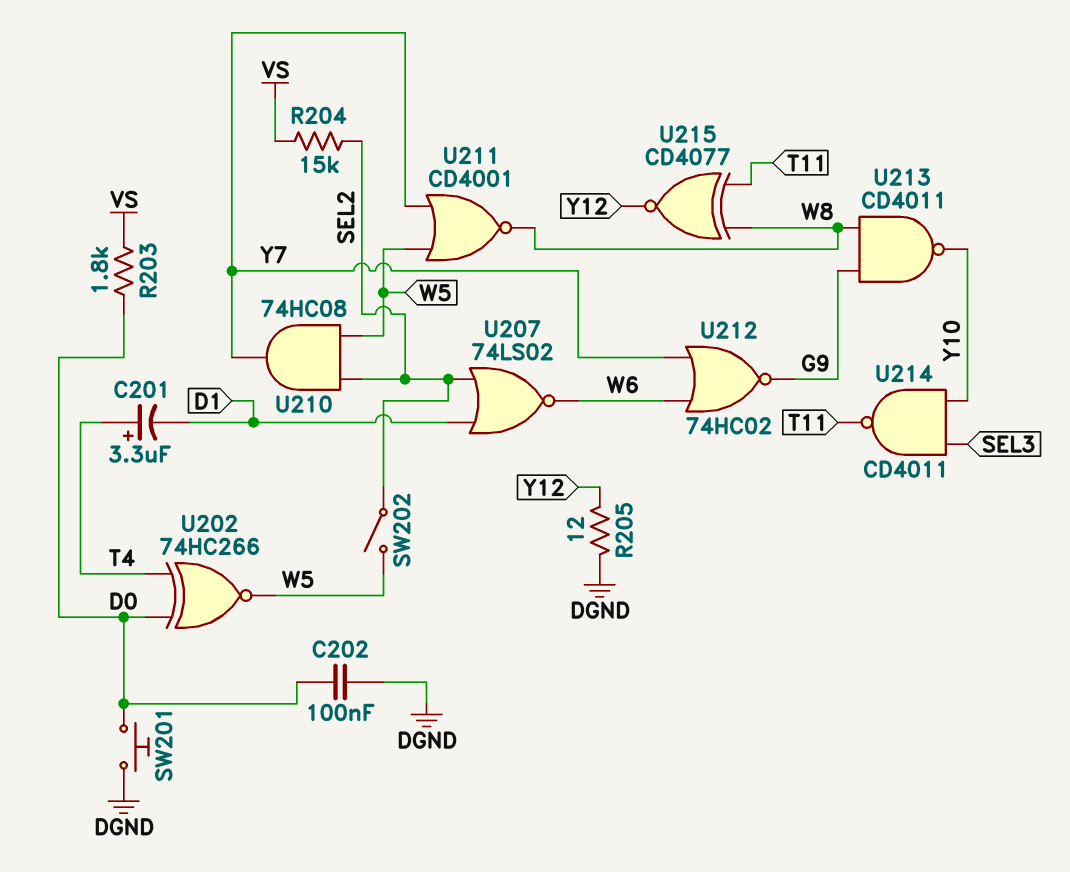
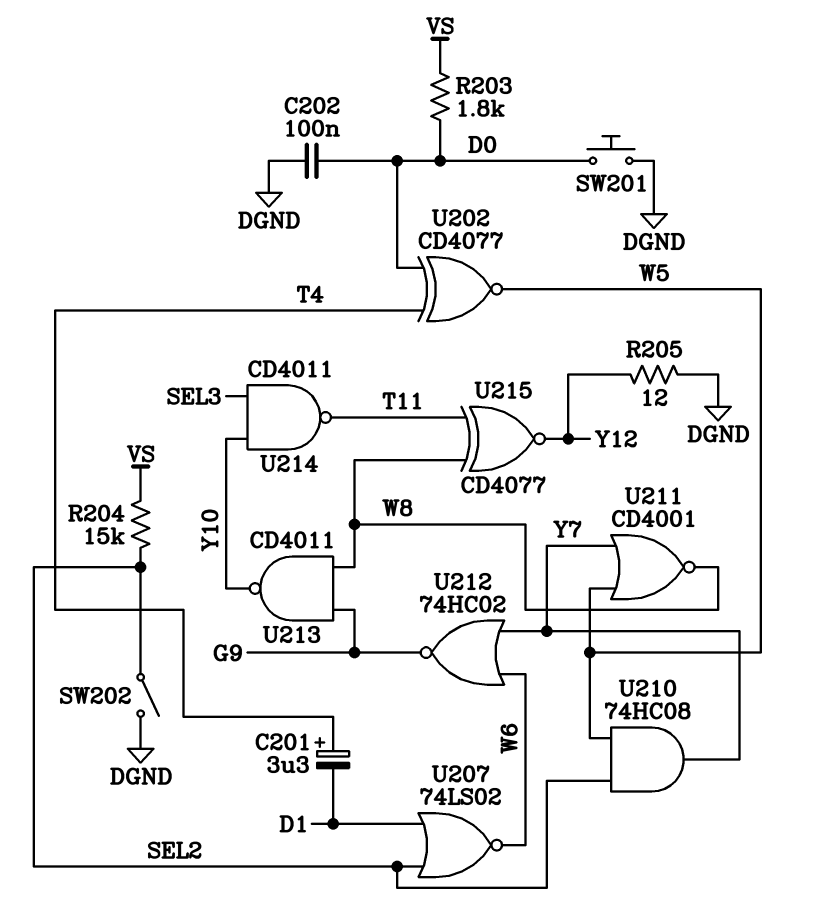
SW202: switch (SEL2, W5) -> switch (DGND, SEL2)
U202: XNOR 74HC266 (in D0, in T4, out W5) -> XNOR CD4077 (in D0, in T4, out W5)

